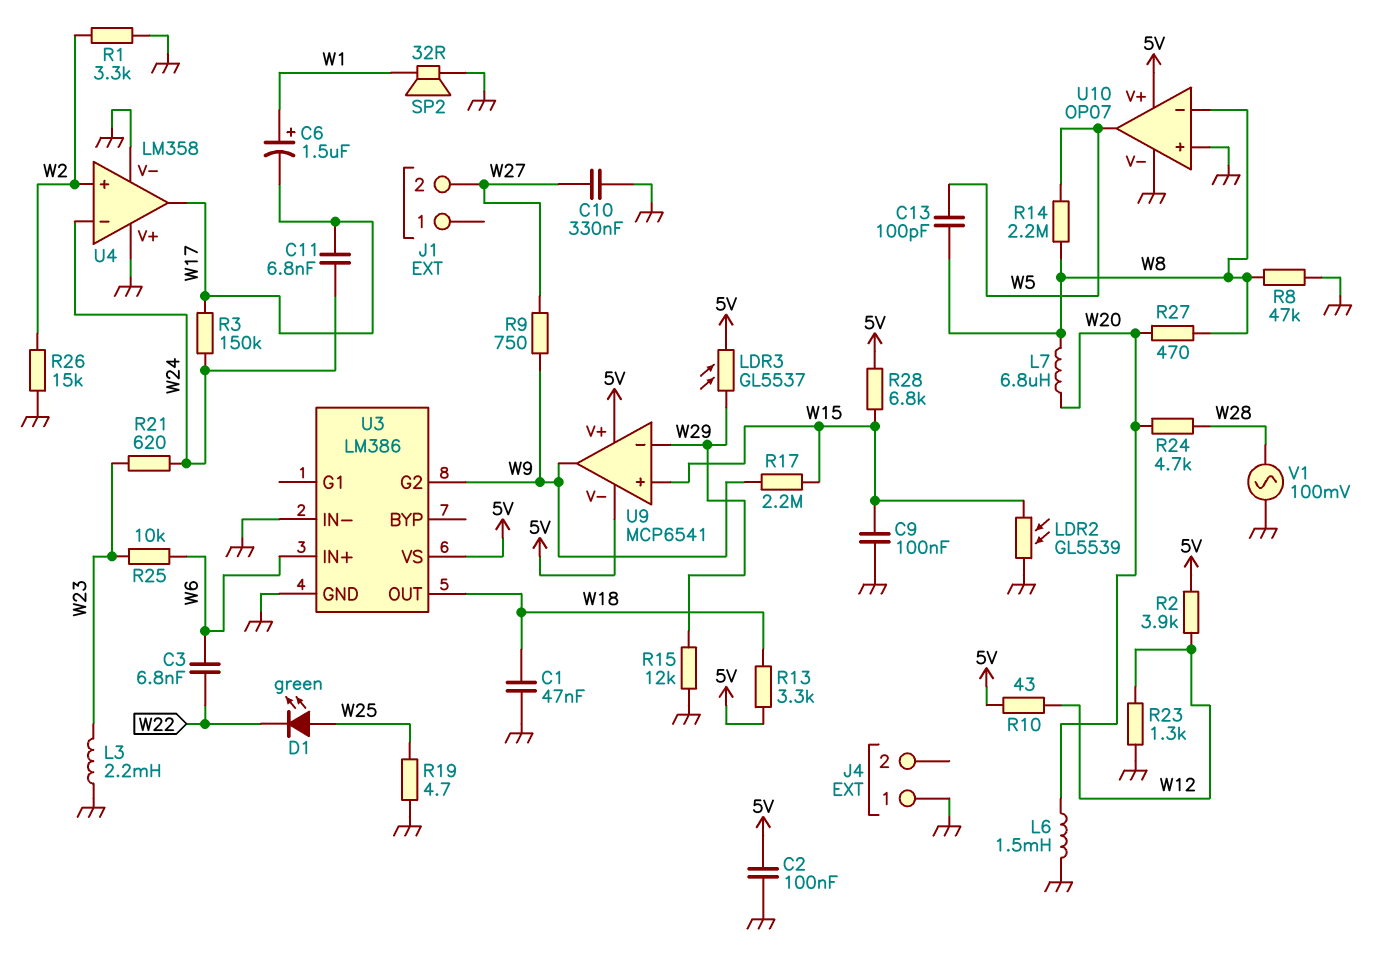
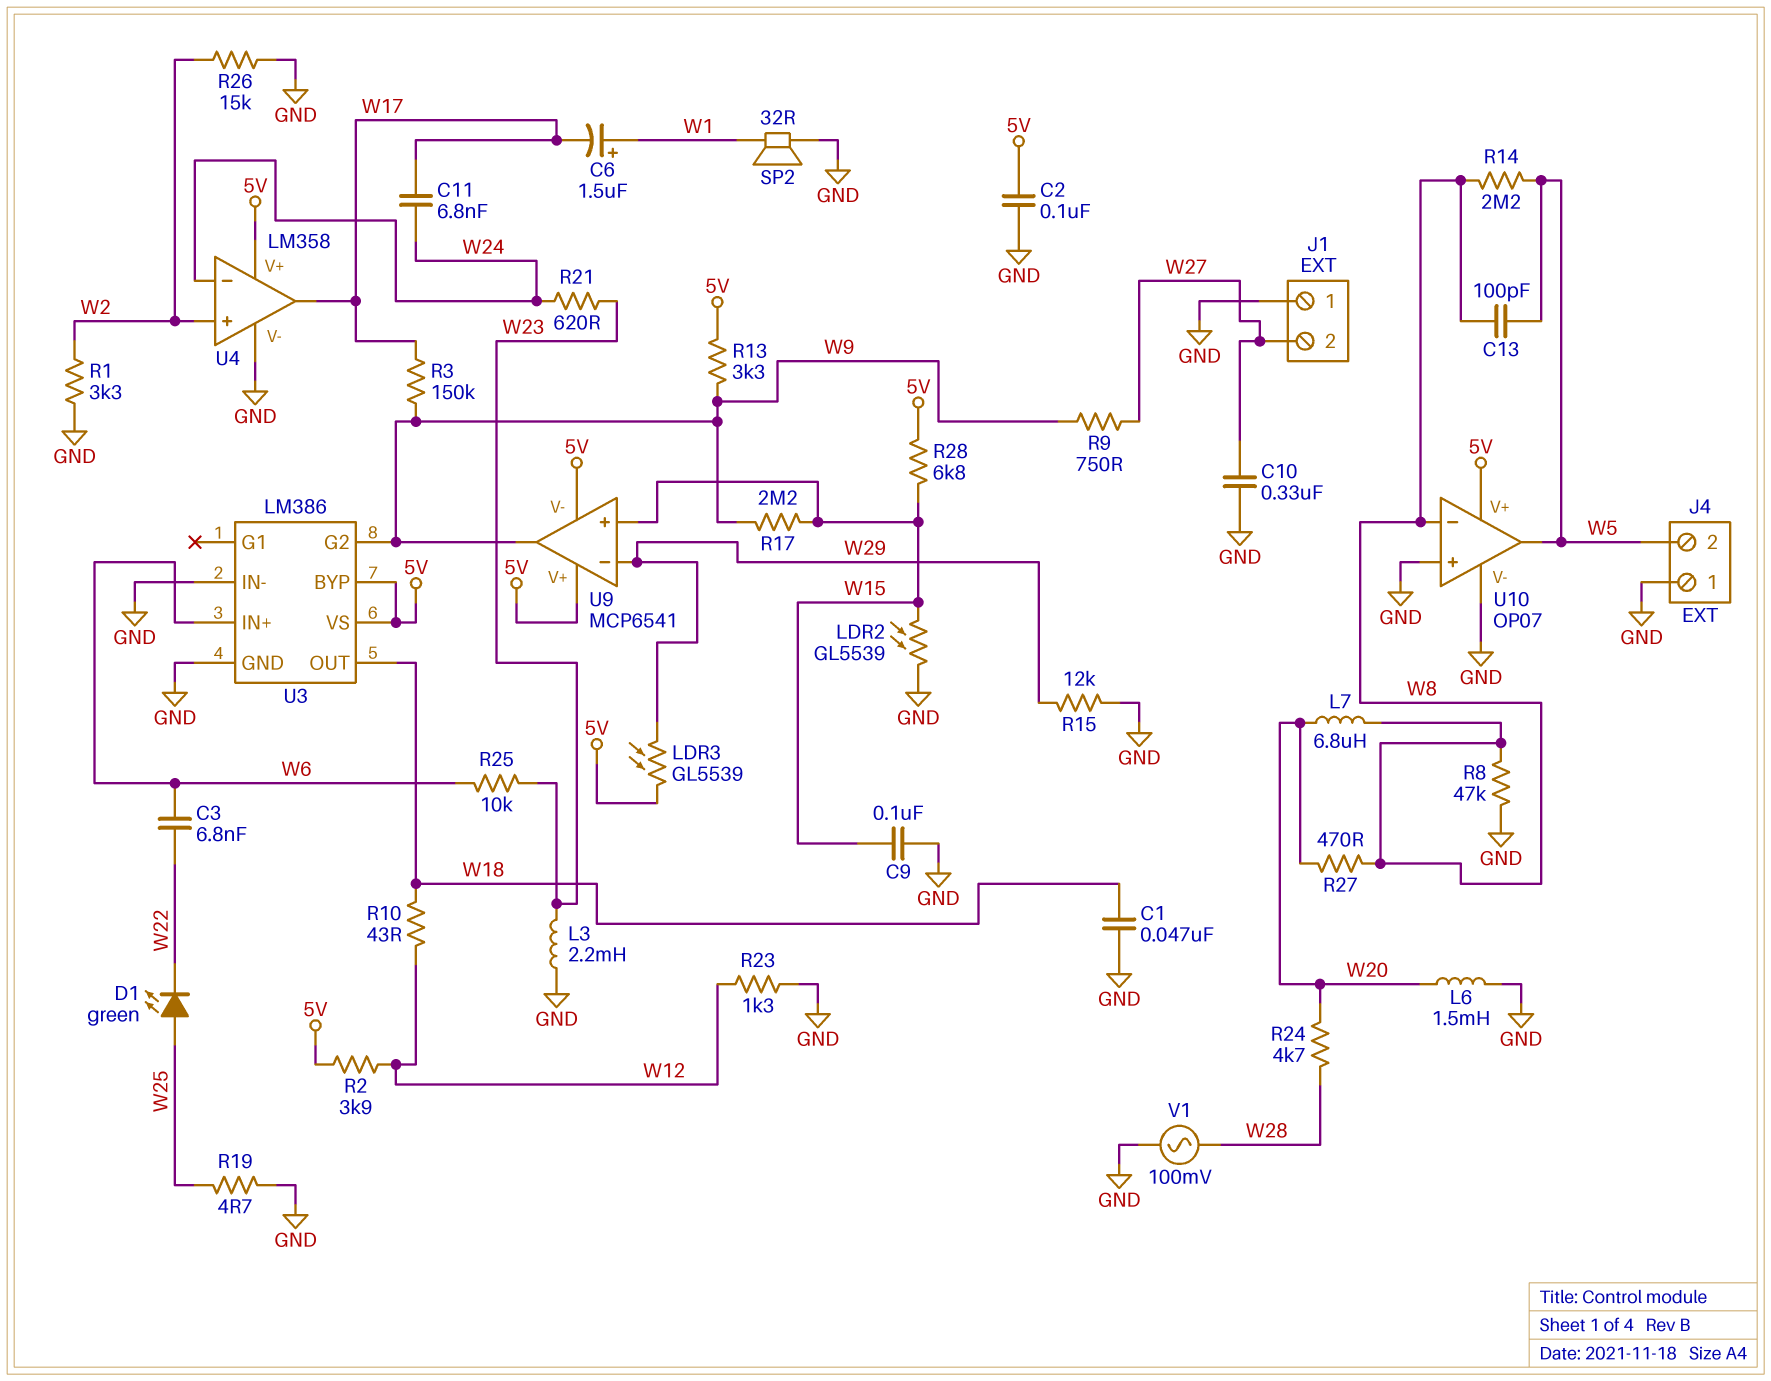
J1 pin 1: none -> GND
J4 pin 2: none -> W5
LDR3: GL5537 (5V, W29) -> GL5539 (5V, W29)
R3: 150k (W17, W24) -> 150k (W9, W17)
R10: 43 (5V, W12) -> 43 (W12, W18)
R13: 3.3k (5V, W18) -> 3.3k (5V, W9)
U3 pin BYP: none -> 5V
U4 pin V+: GND -> 5V

